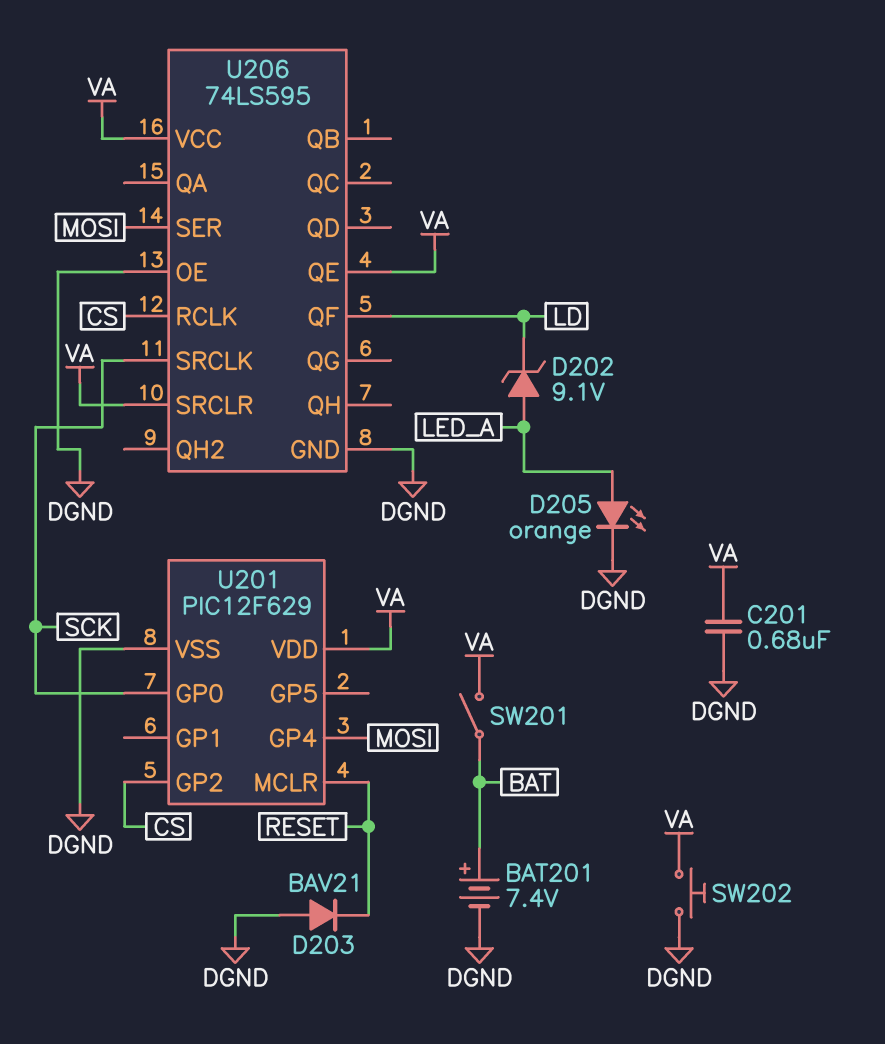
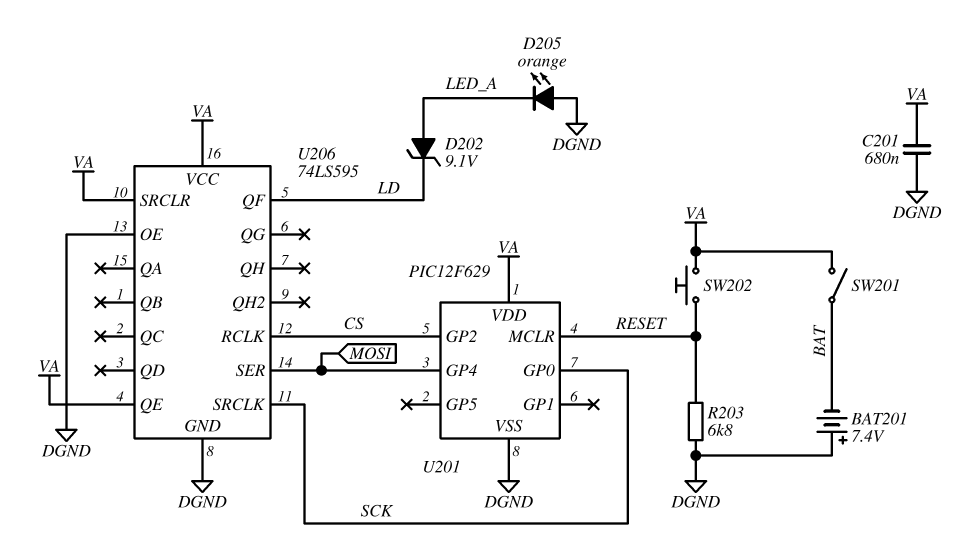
BAT201: 7.4V (plus BAT, minus DGND) -> 7.4V (plus DGND, minus BAT)
D203: diode BAV21 (A DGND, K RESET) -> none
D205: LED orange (A LED_A, K DGND) -> LED orange (A DGND, K LED_A)
R203: none -> 6.8k (DGND, RESET)
SW202: button (DGND, VA) -> button (RESET, VA)

